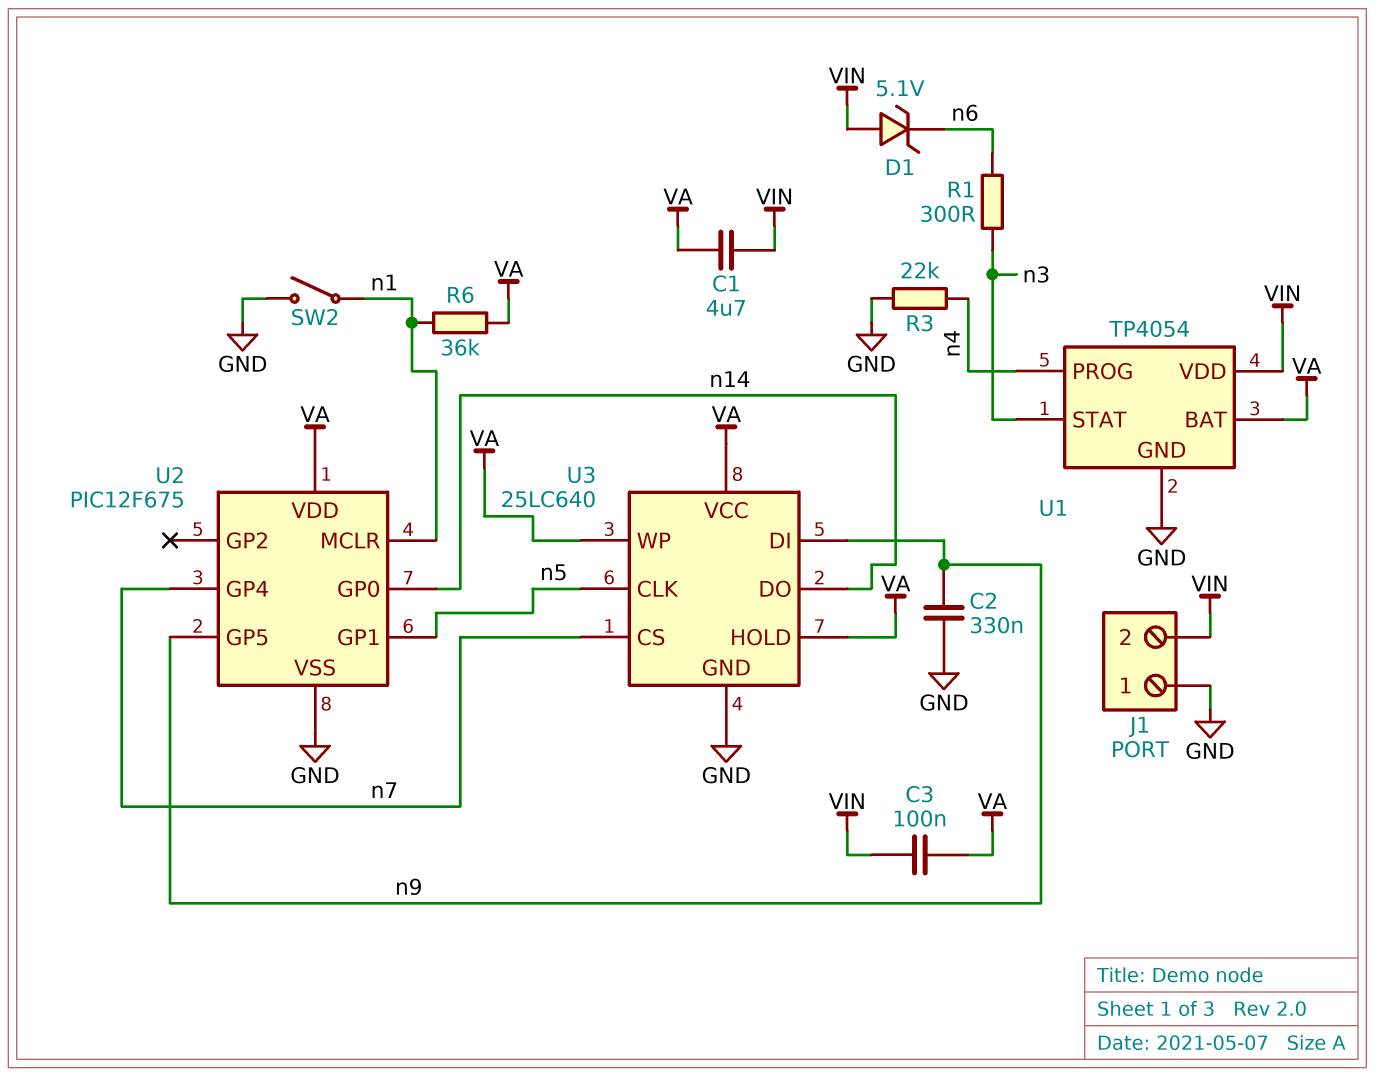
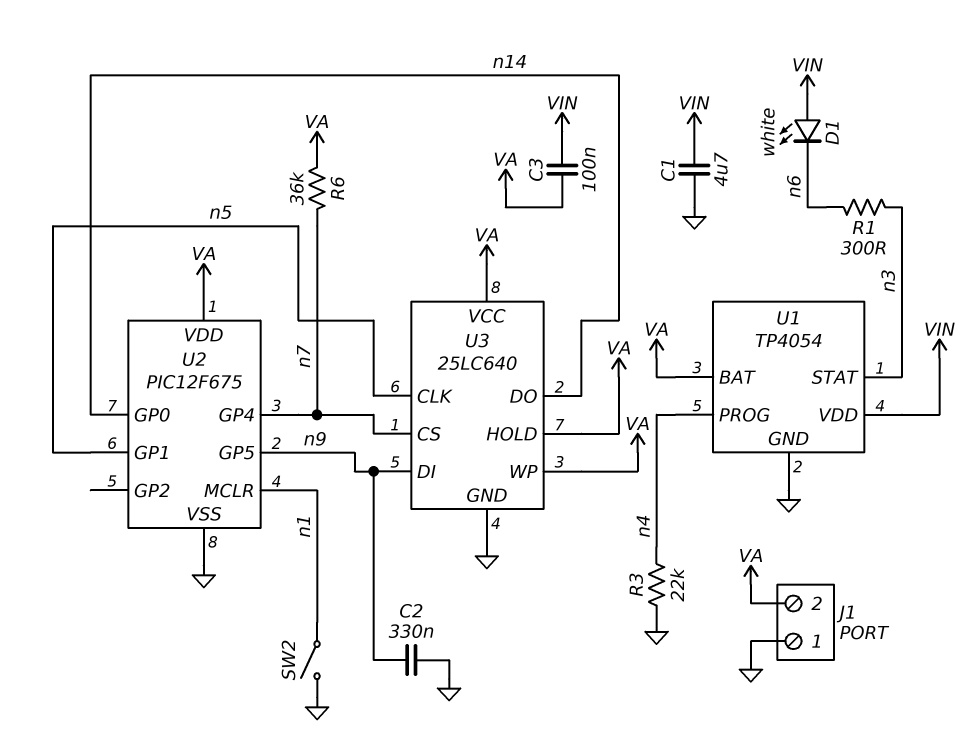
C1: 4.7uF (VA, VIN) -> 4.7uF (GND, VIN)
D1: zener 5.1V (A VIN, K n6) -> LED white (A VIN, K n6)
J1 pin 2: VIN -> VA
R6: 36k (VA, n1) -> 36k (VA, n7)

